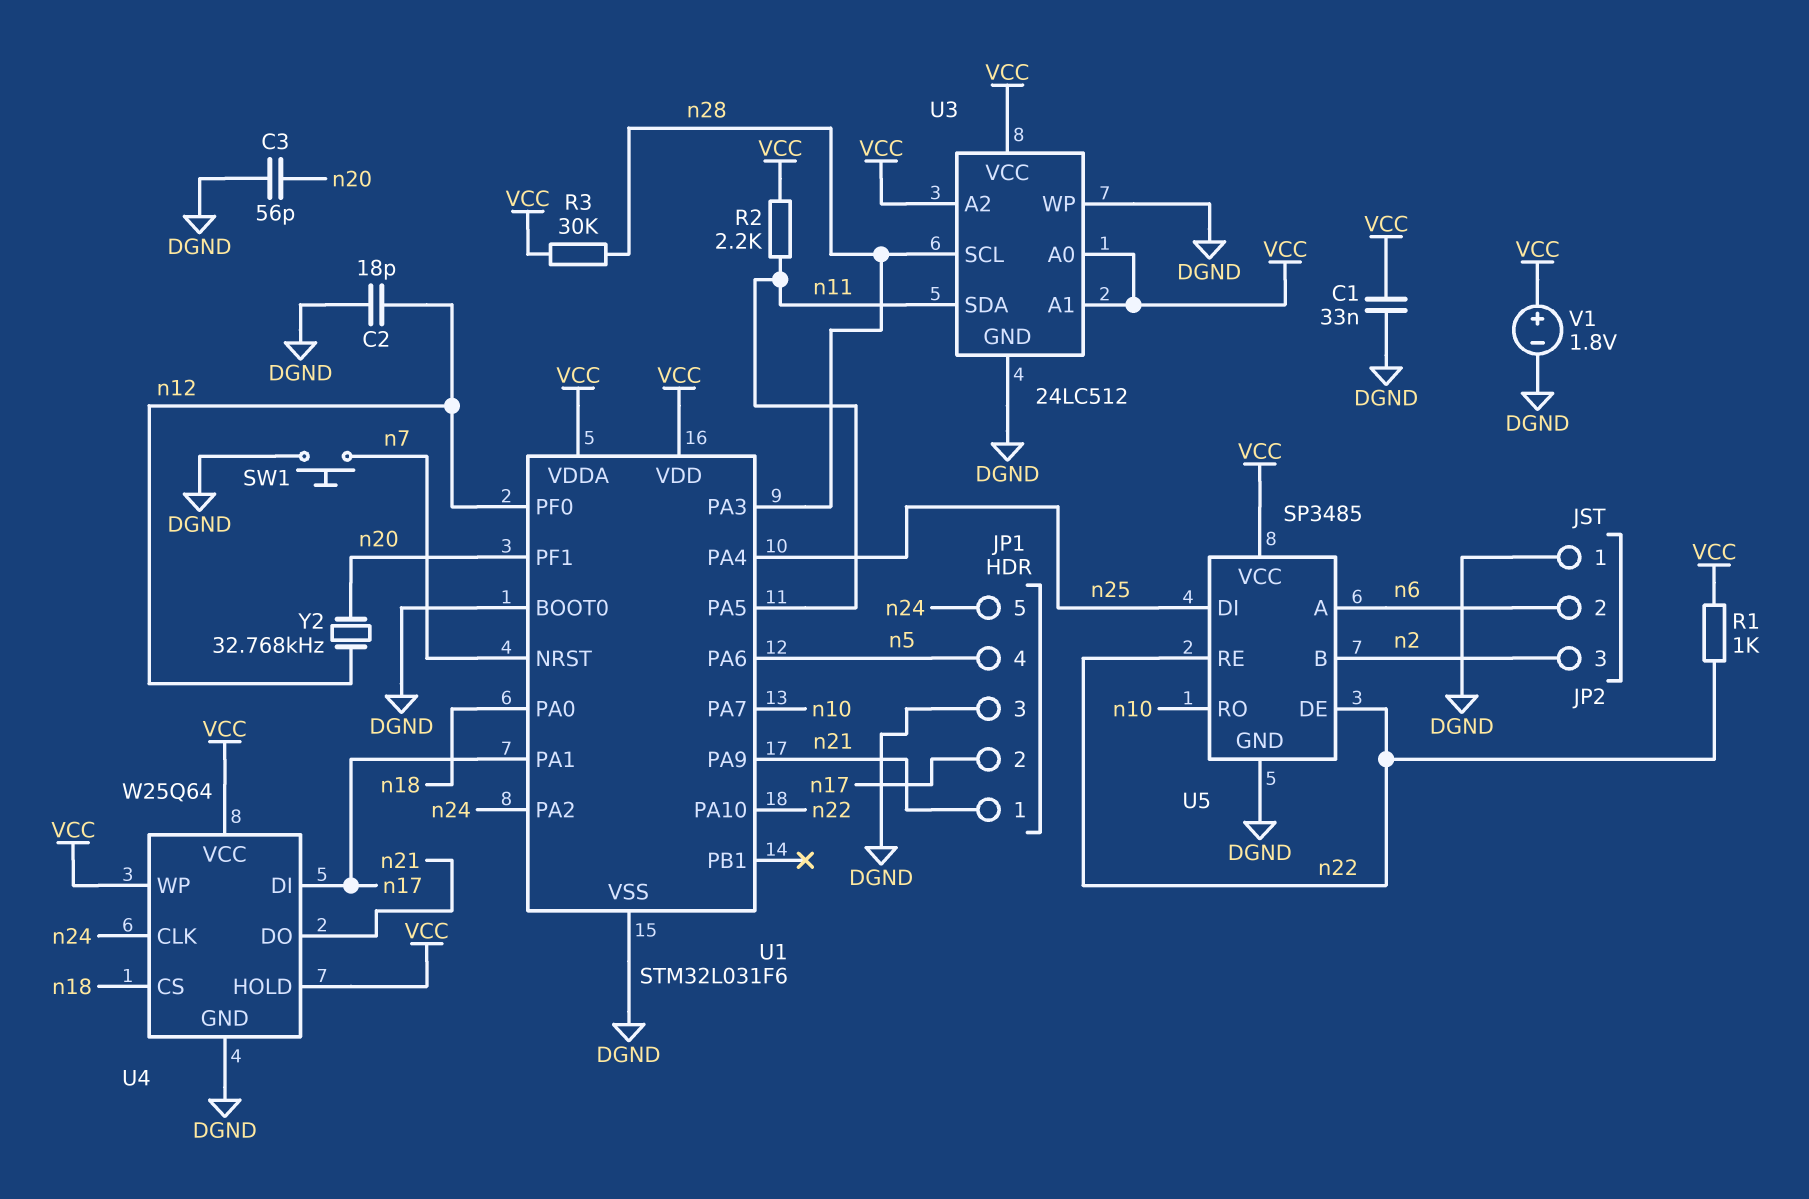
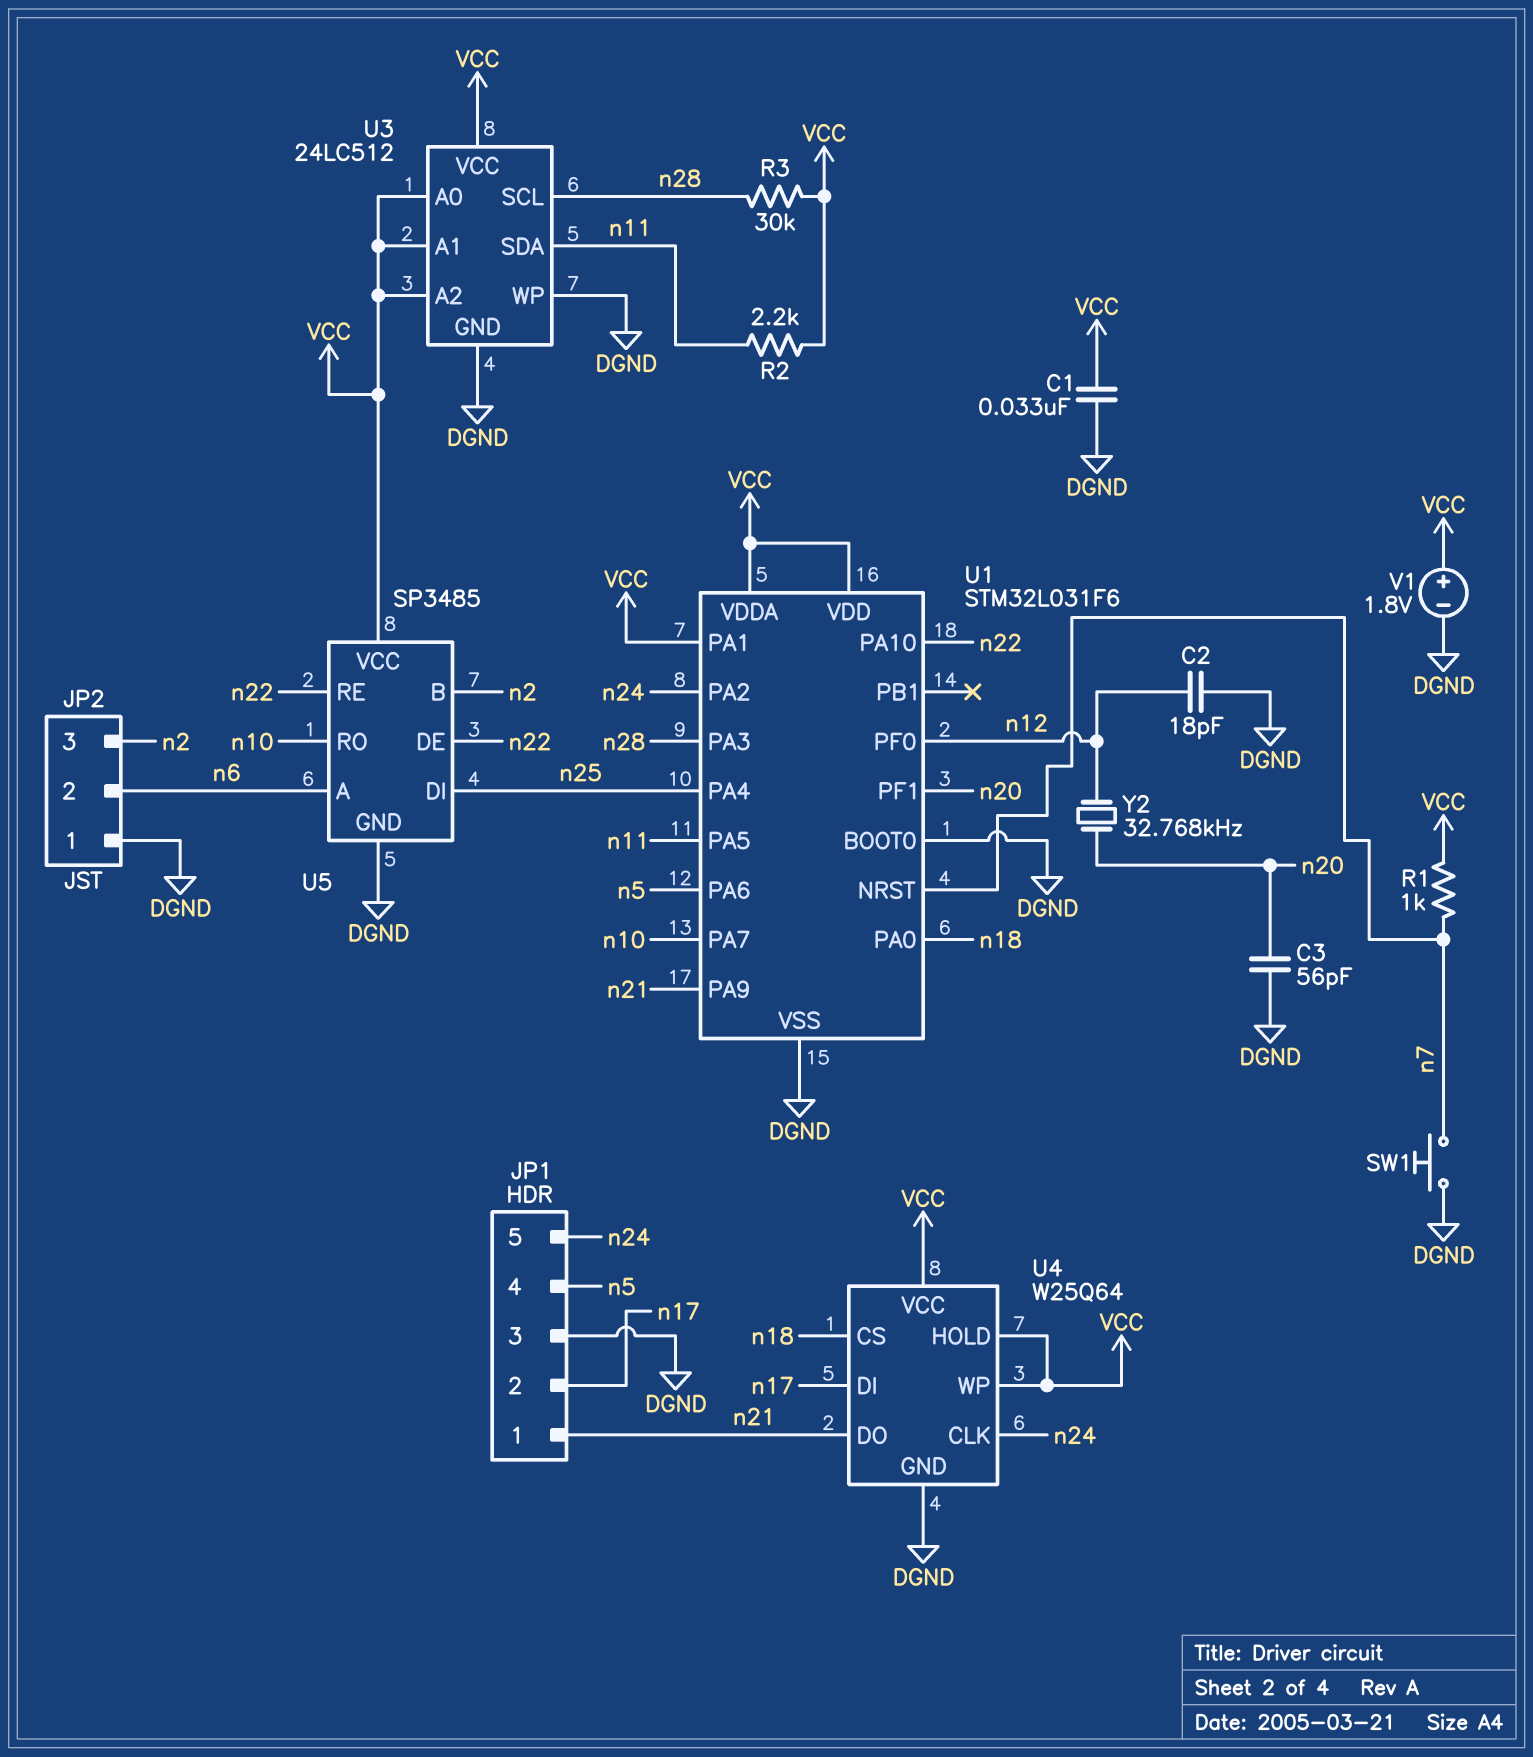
R1: 1k (VCC, n22) -> 1k (VCC, n7)
U1 pin PA1: n17 -> VCC

